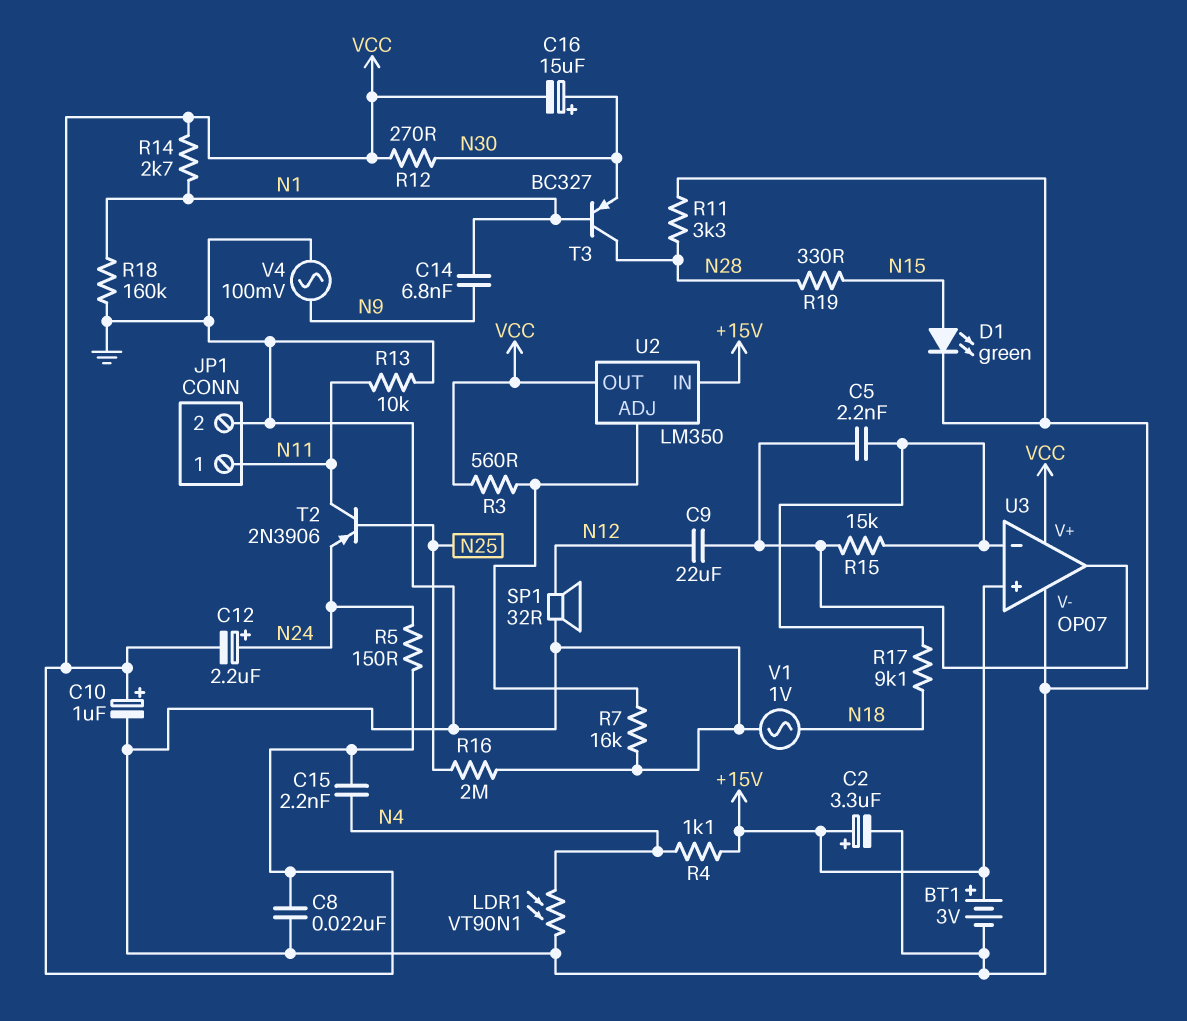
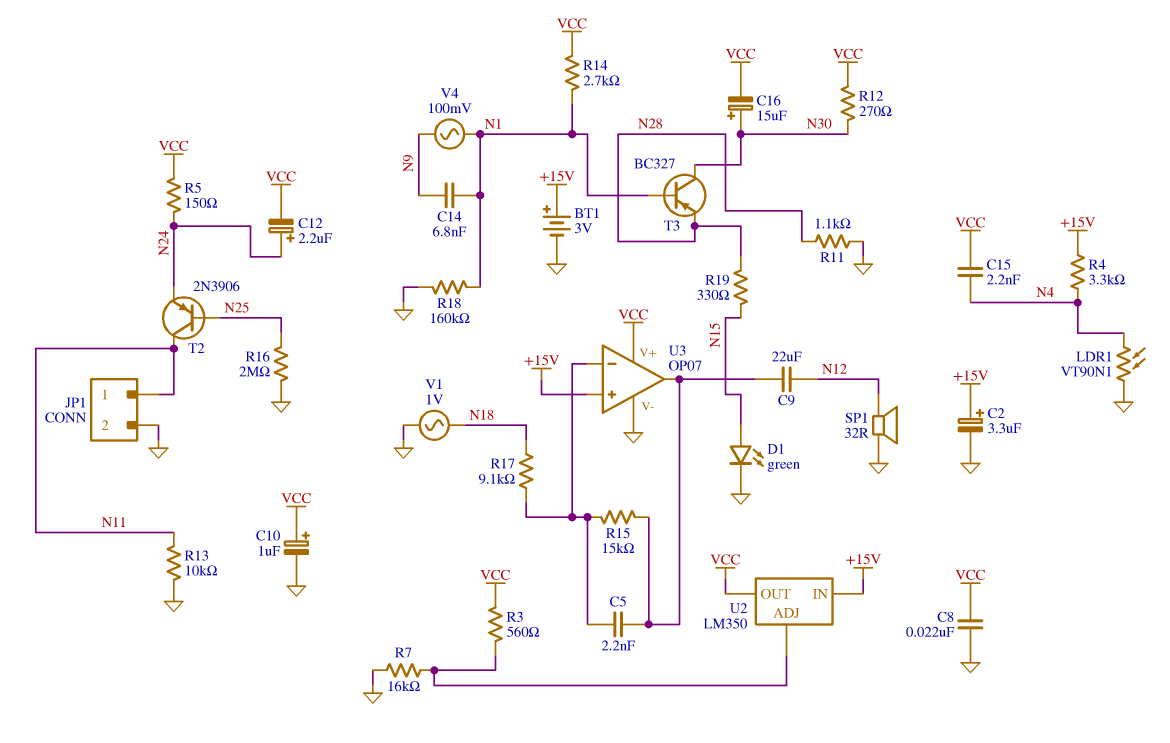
R4: 1.1k (+15V, N4) -> 3.3k (+15V, N4)
R11: 3.3k (GND, N28) -> 1.1k (GND, N28)
T3: PNP BC327 (B N1, C N28, E N30) -> PNP BC327 (B N1, C N30, E N28)
V4: AC 100mV (GND, N9) -> AC 100mV (N1, N9)

